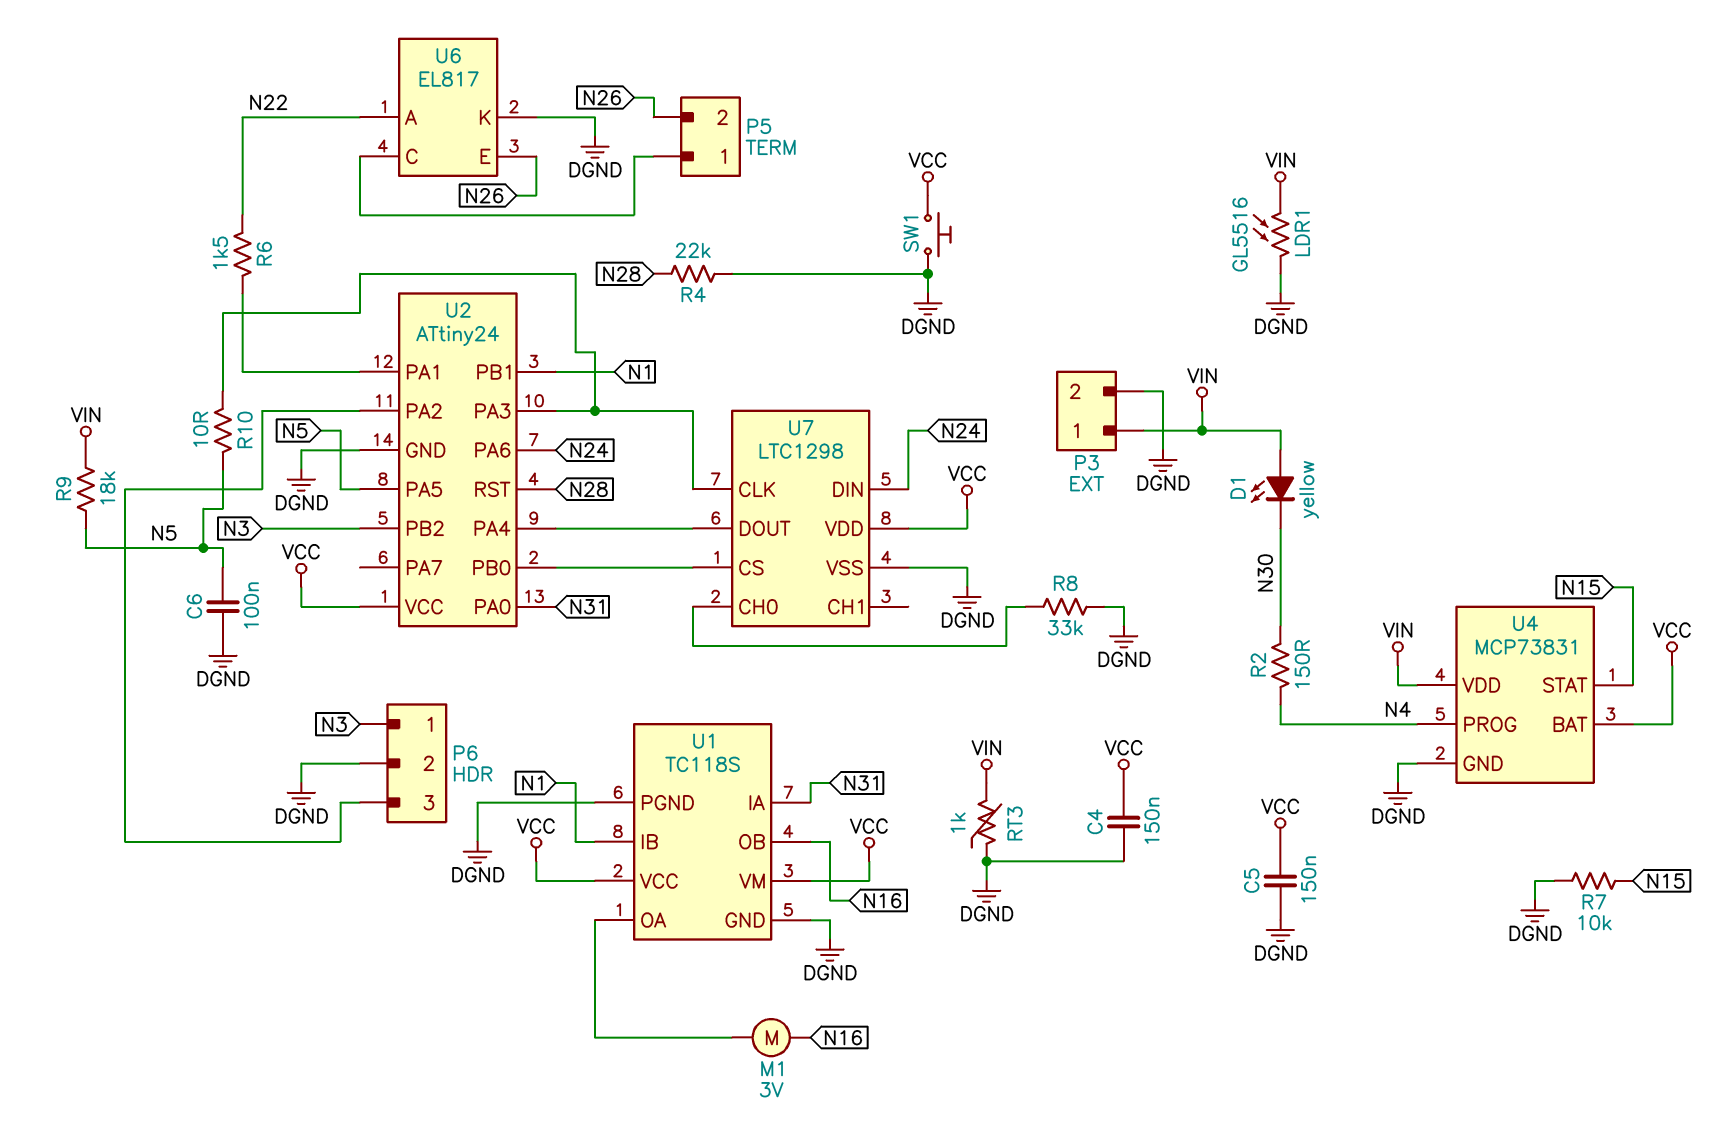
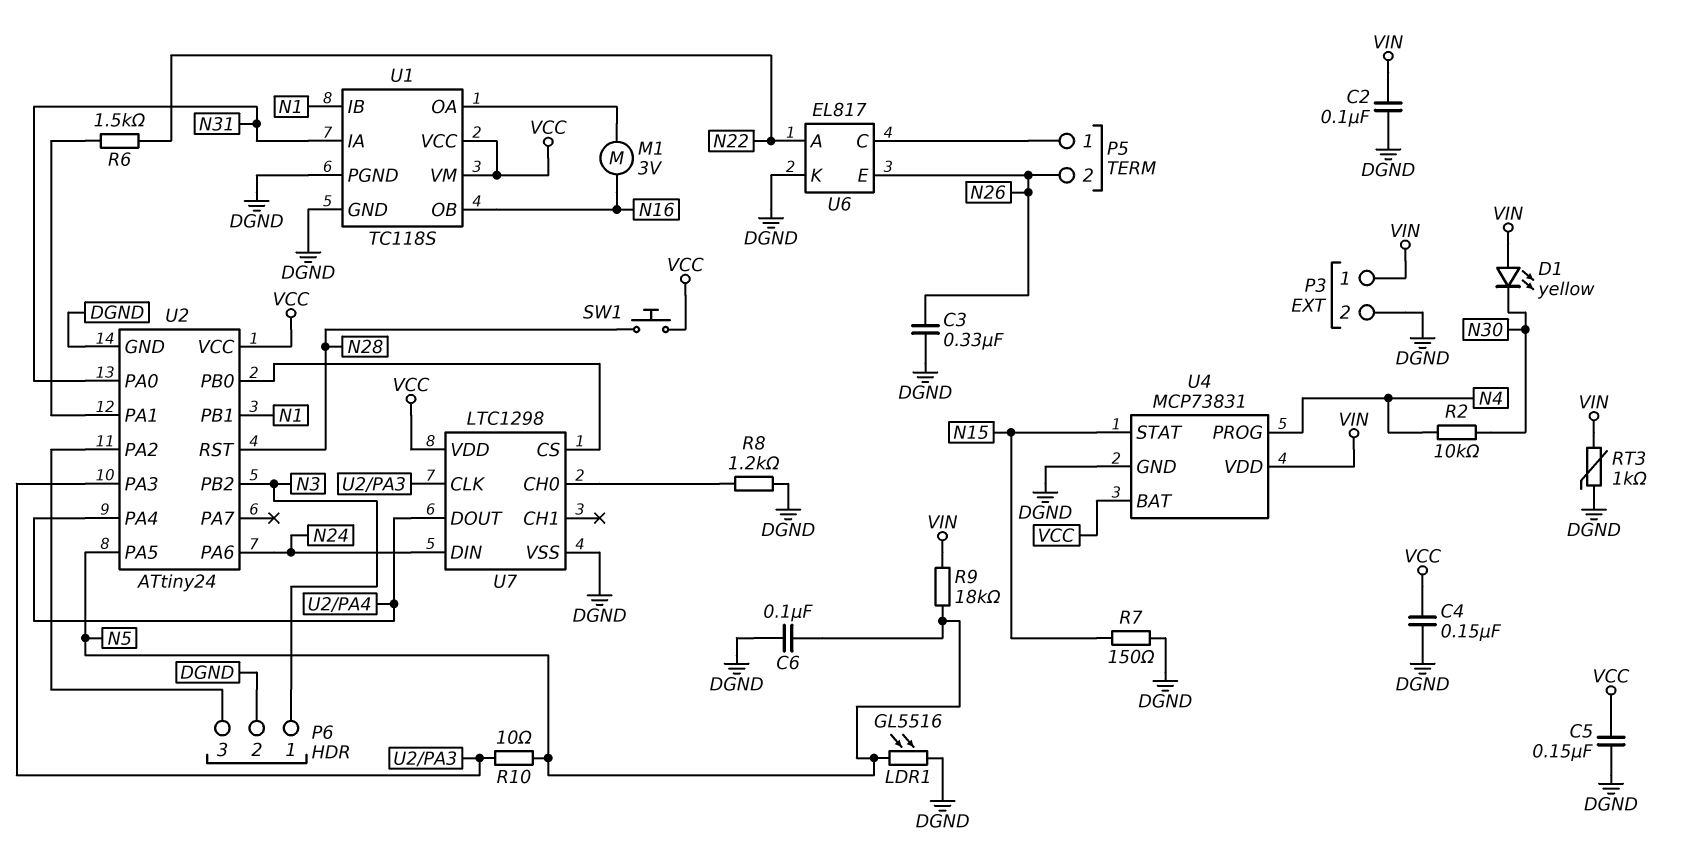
C2: none -> 100nF (DGND, VIN)
C3: none -> 330nF (DGND, N26)
LDR1: GL5516 (DGND, VIN) -> GL5516 (DGND, N5)
R2: 150 (N4, N30) -> 10k (N4, N30)
R4: 22k (DGND, N28) -> none
R7: 10k (DGND, N15) -> 150 (DGND, N15)
R8: 33k (DGND, U7/CH0) -> 1.2k (DGND, U7/CH0)
SW1: button (DGND, VCC) -> button (N28, VCC)

